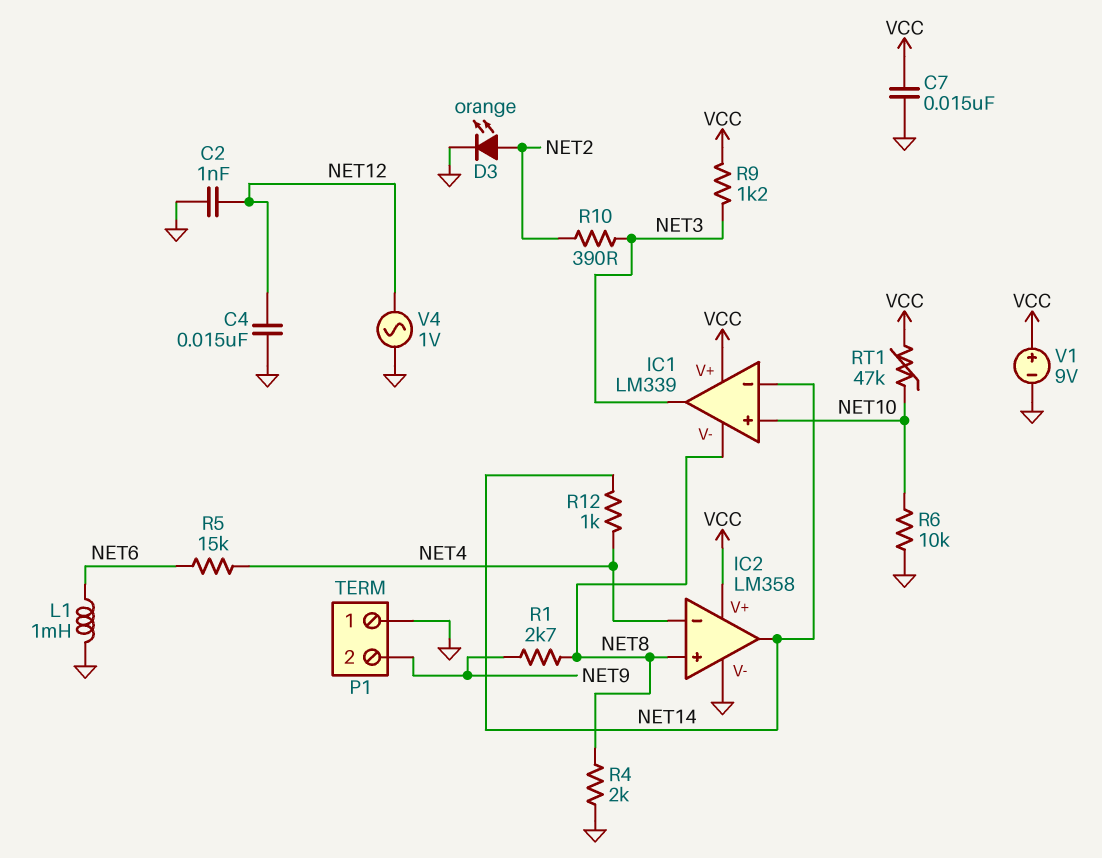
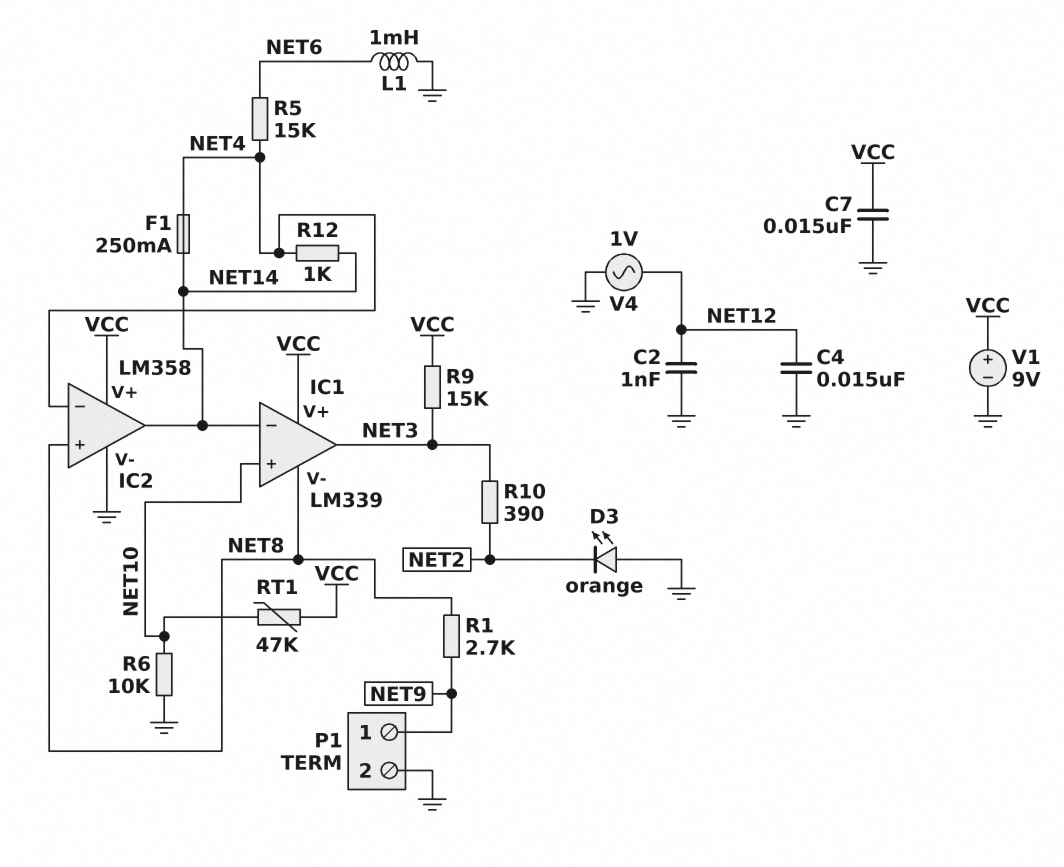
D3: LED orange (A NET2, K GND) -> LED orange (A GND, K NET2)
F1: none -> 250mA (NET4, NET14)
P1 pin 1: GND -> NET9
P1 pin 2: NET9 -> GND
R4: 2k (GND, NET8) -> none
R9: 1.2k (NET3, VCC) -> 15k (NET3, VCC)

